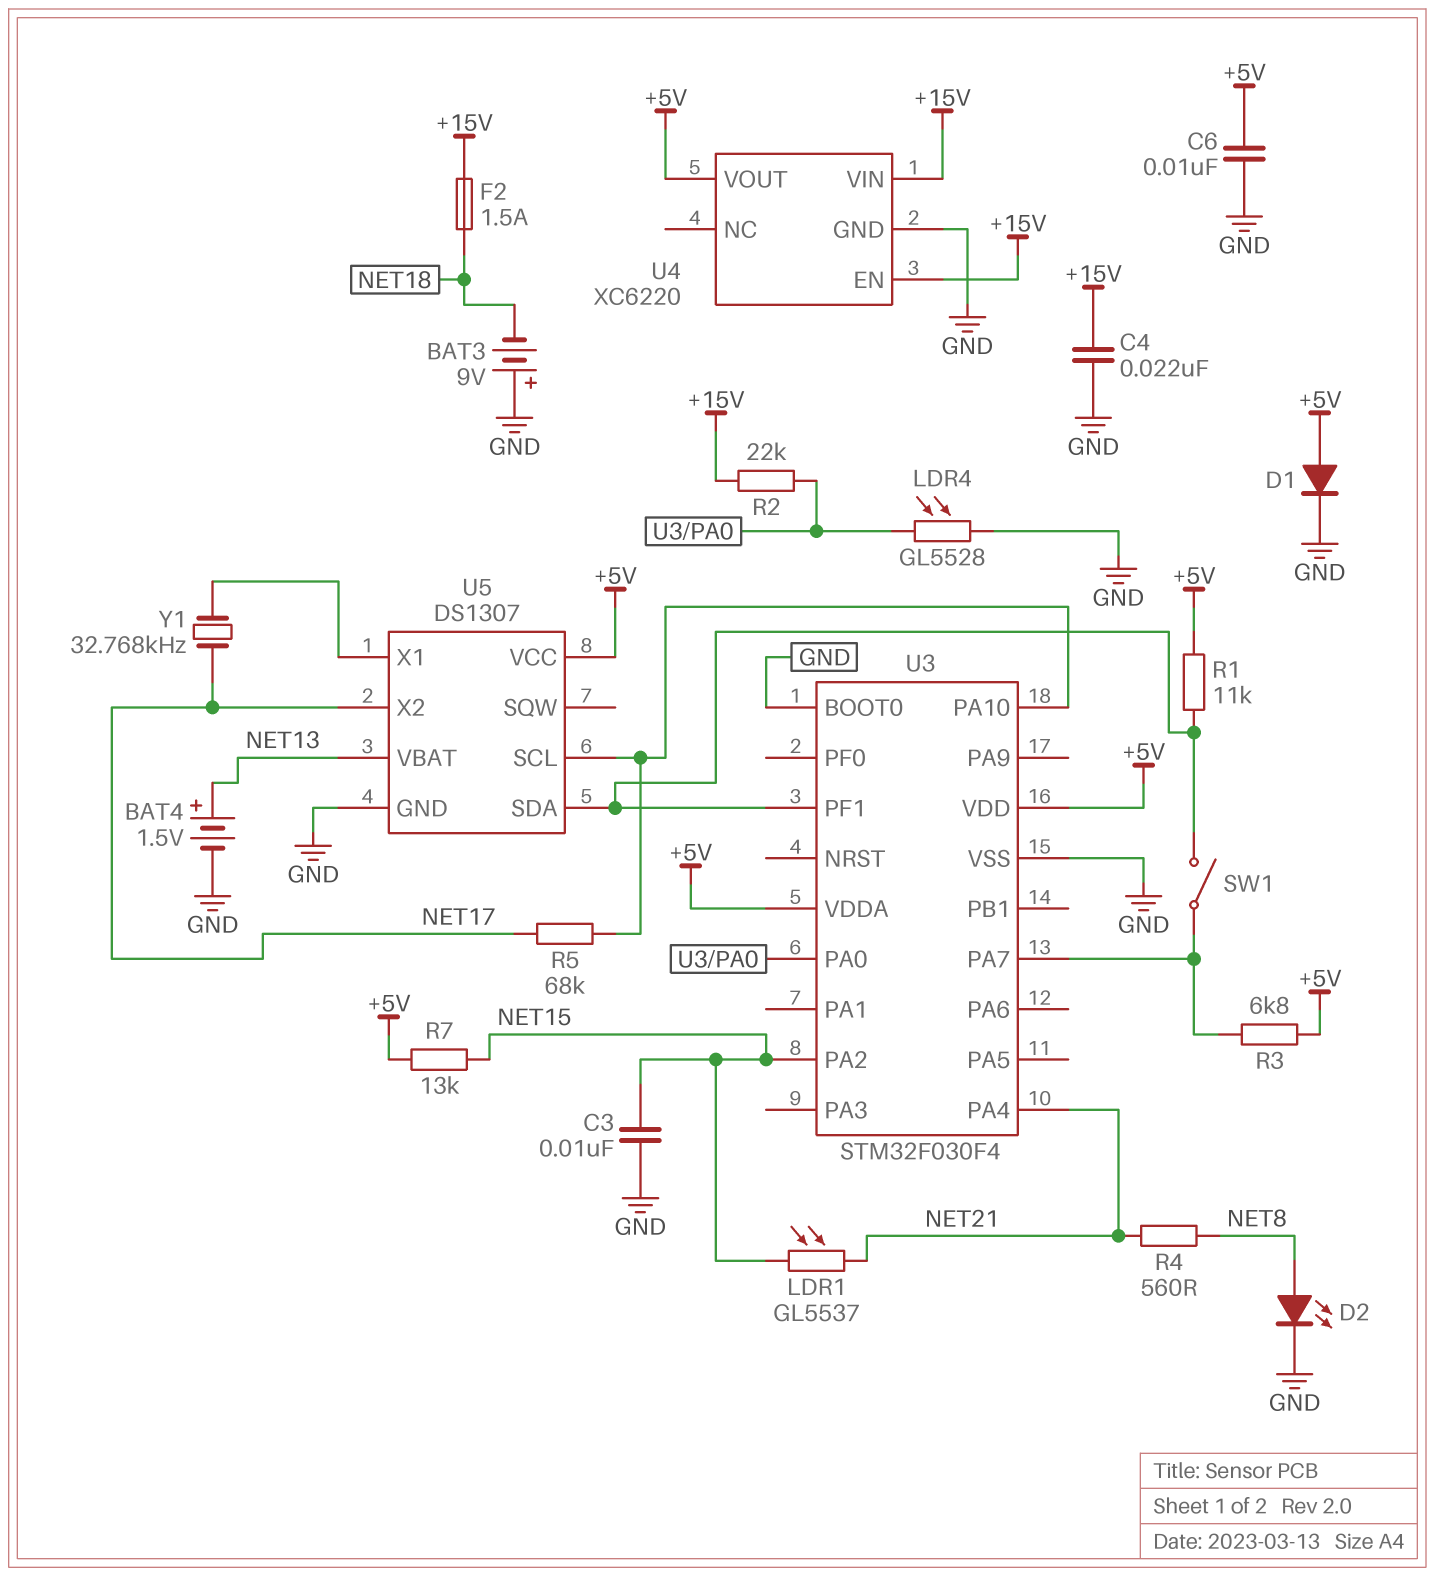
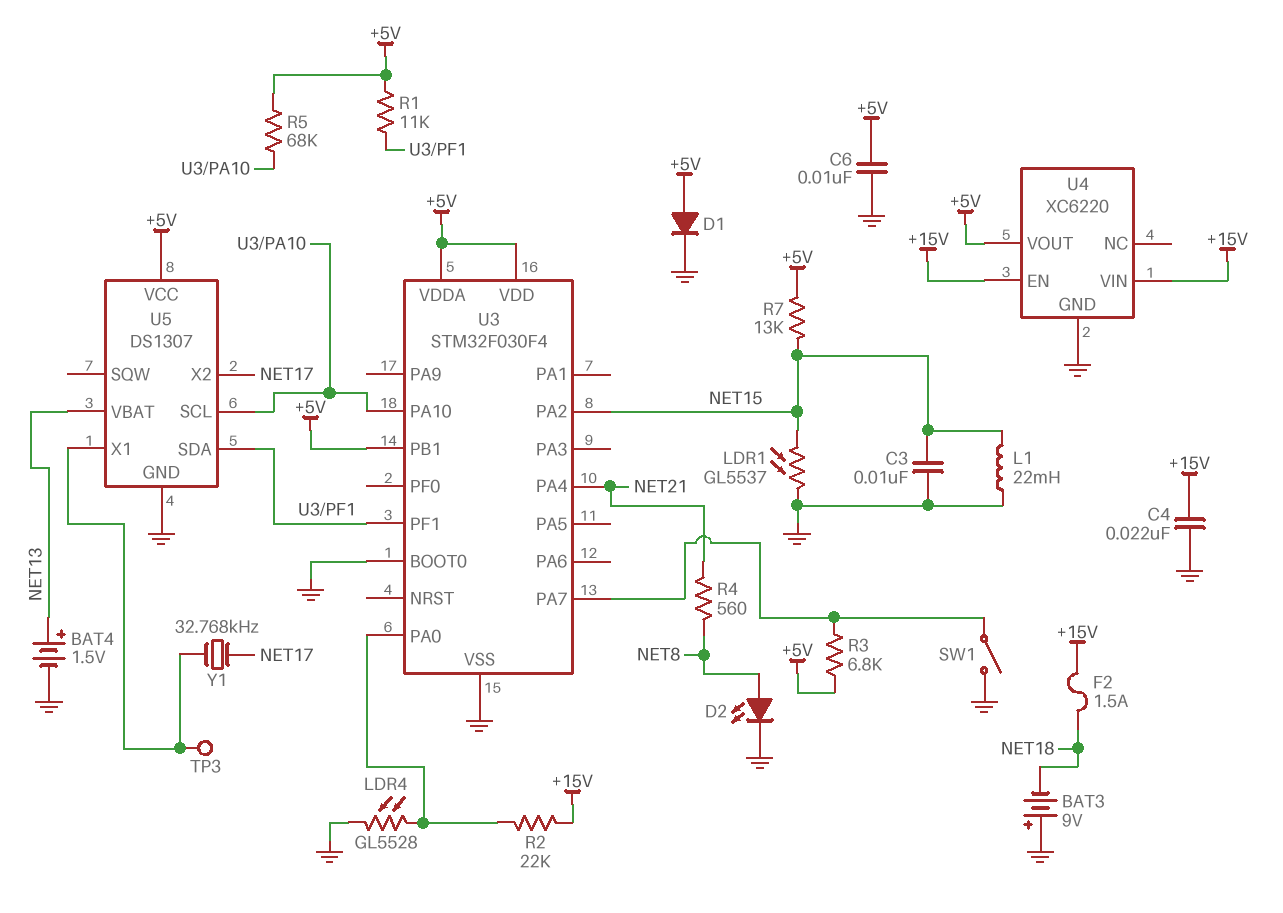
L1: none -> 22mH (GND, NET15)
LDR1: GL5537 (NET15, NET21) -> GL5537 (GND, NET15)
R5: 68k (NET17, U3/PA10) -> 68k (+5V, U3/PA10)
SW1: switch (U3/PA7, U3/PF1) -> switch (GND, U3/PA7)
TP3: none -> test point (U5/X1)
U3 pin PB1: none -> +5V

